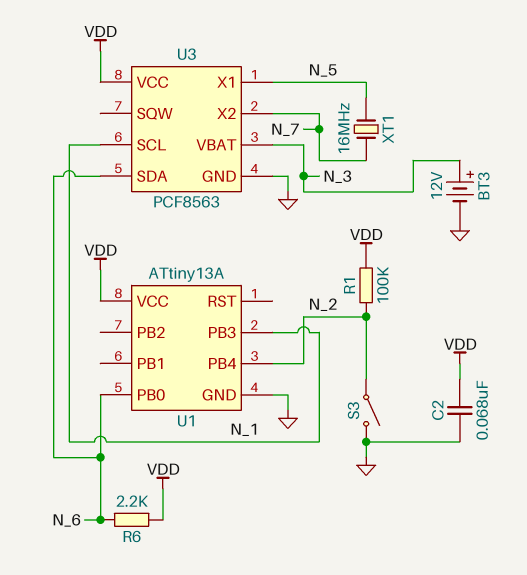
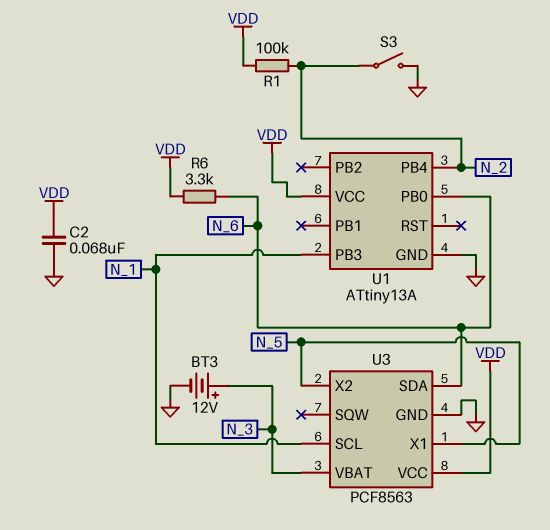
R6: 2.2k (N_6, VDD) -> 3.3k (N_6, VDD)
U3 pin X2: N_7 -> N_5
XT1: 16MHz (N_5, N_7) -> none

